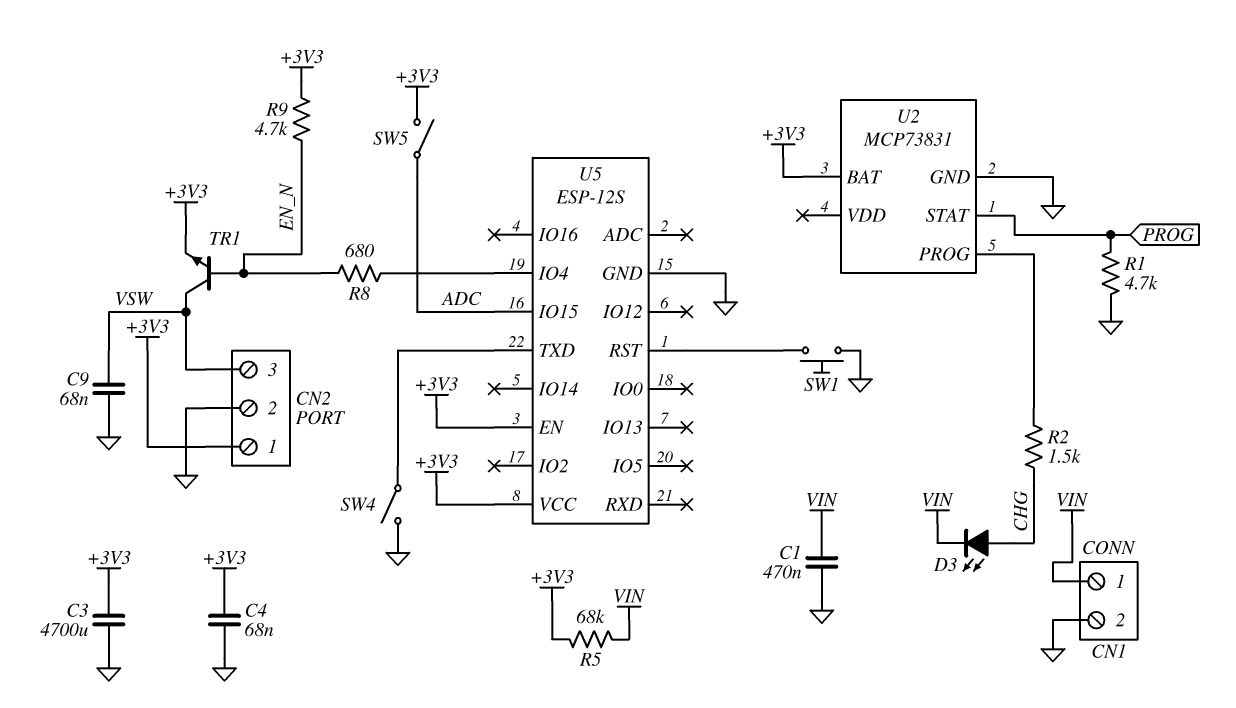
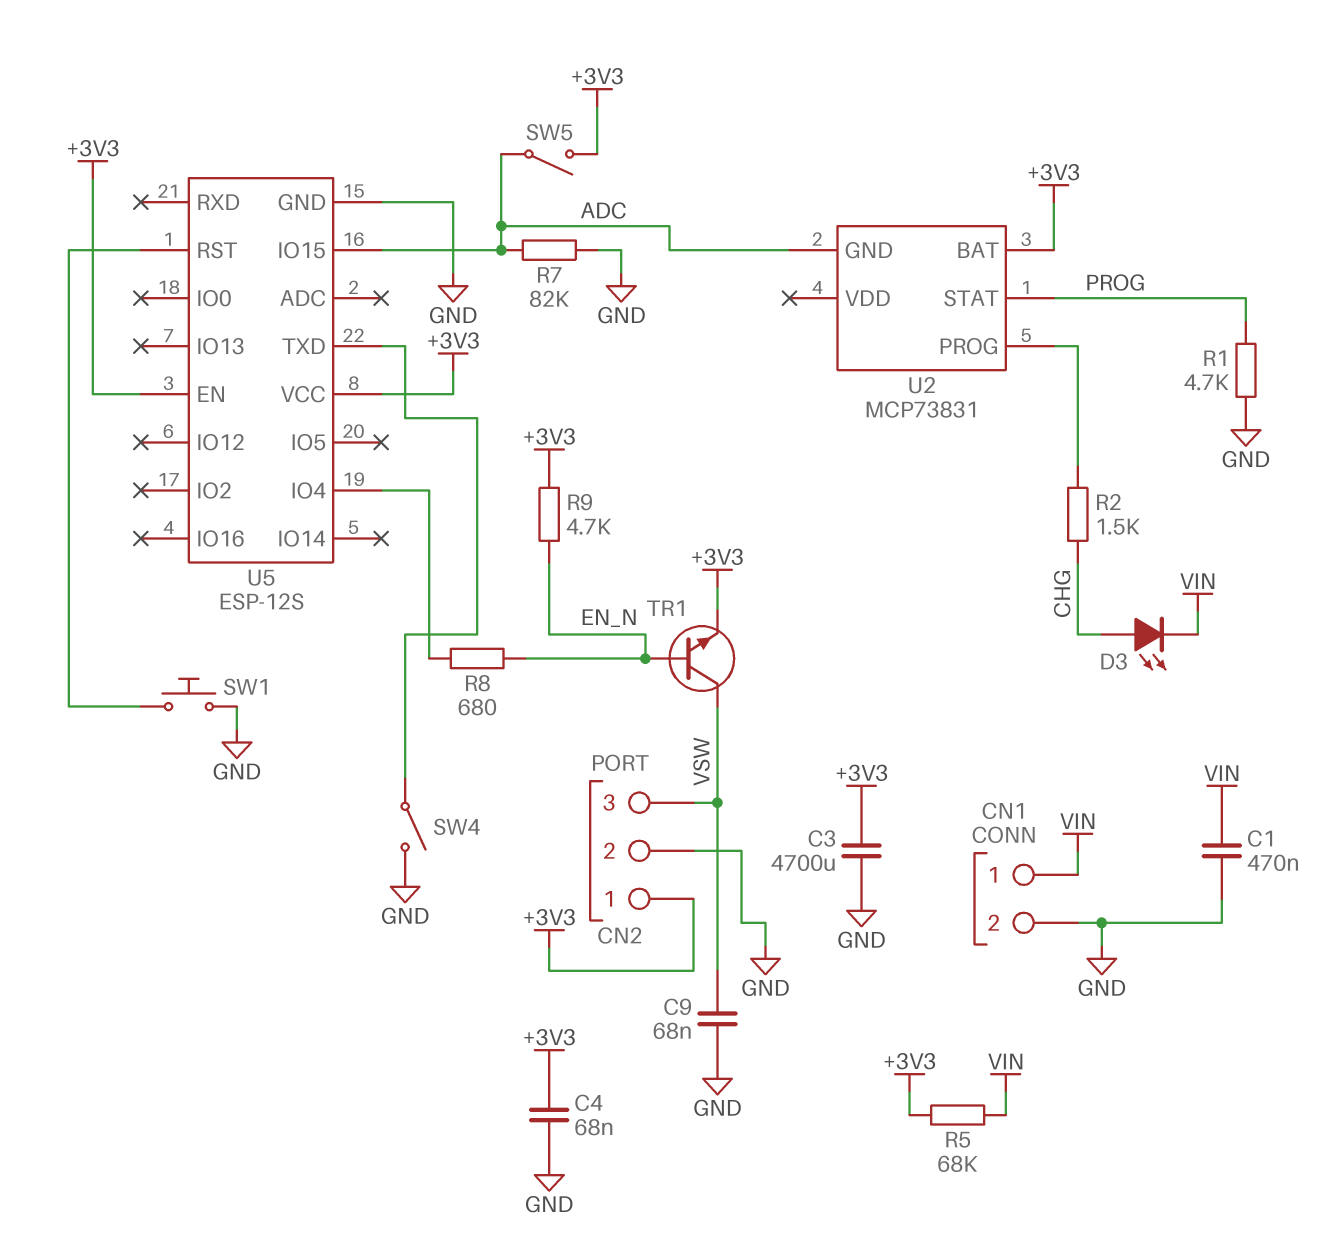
R7: none -> 82k (ADC, GND)
U2 pin GND: GND -> ADC

